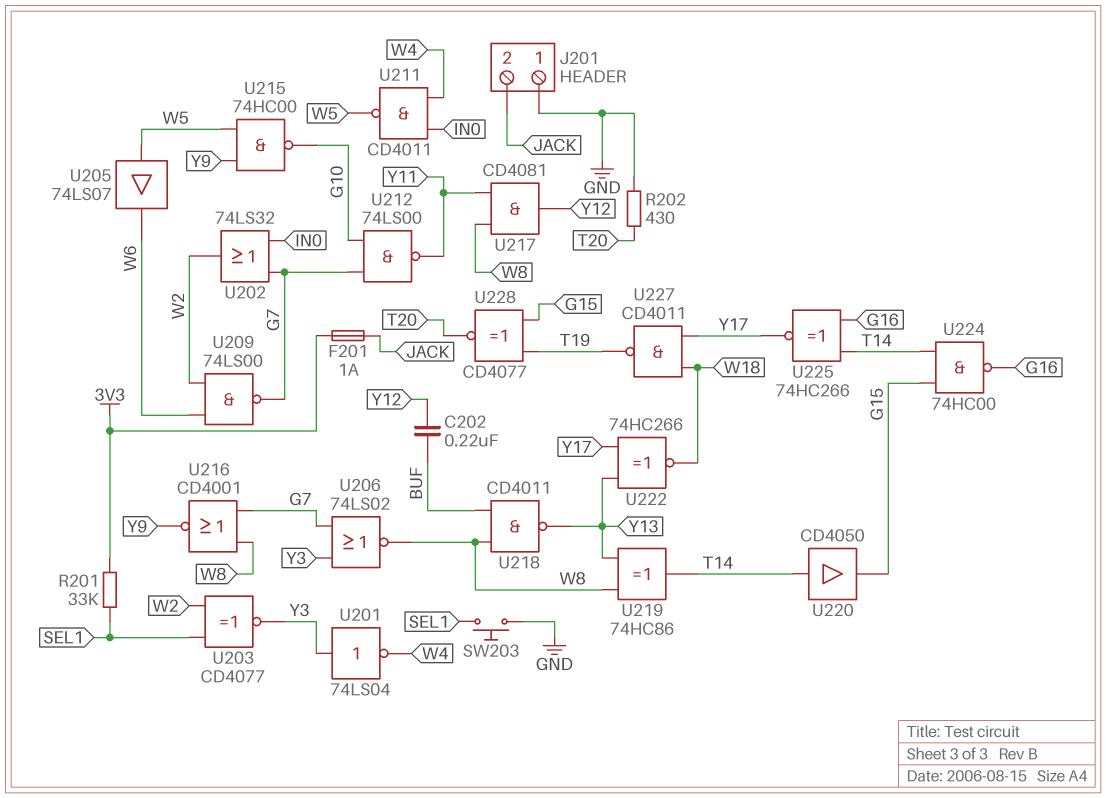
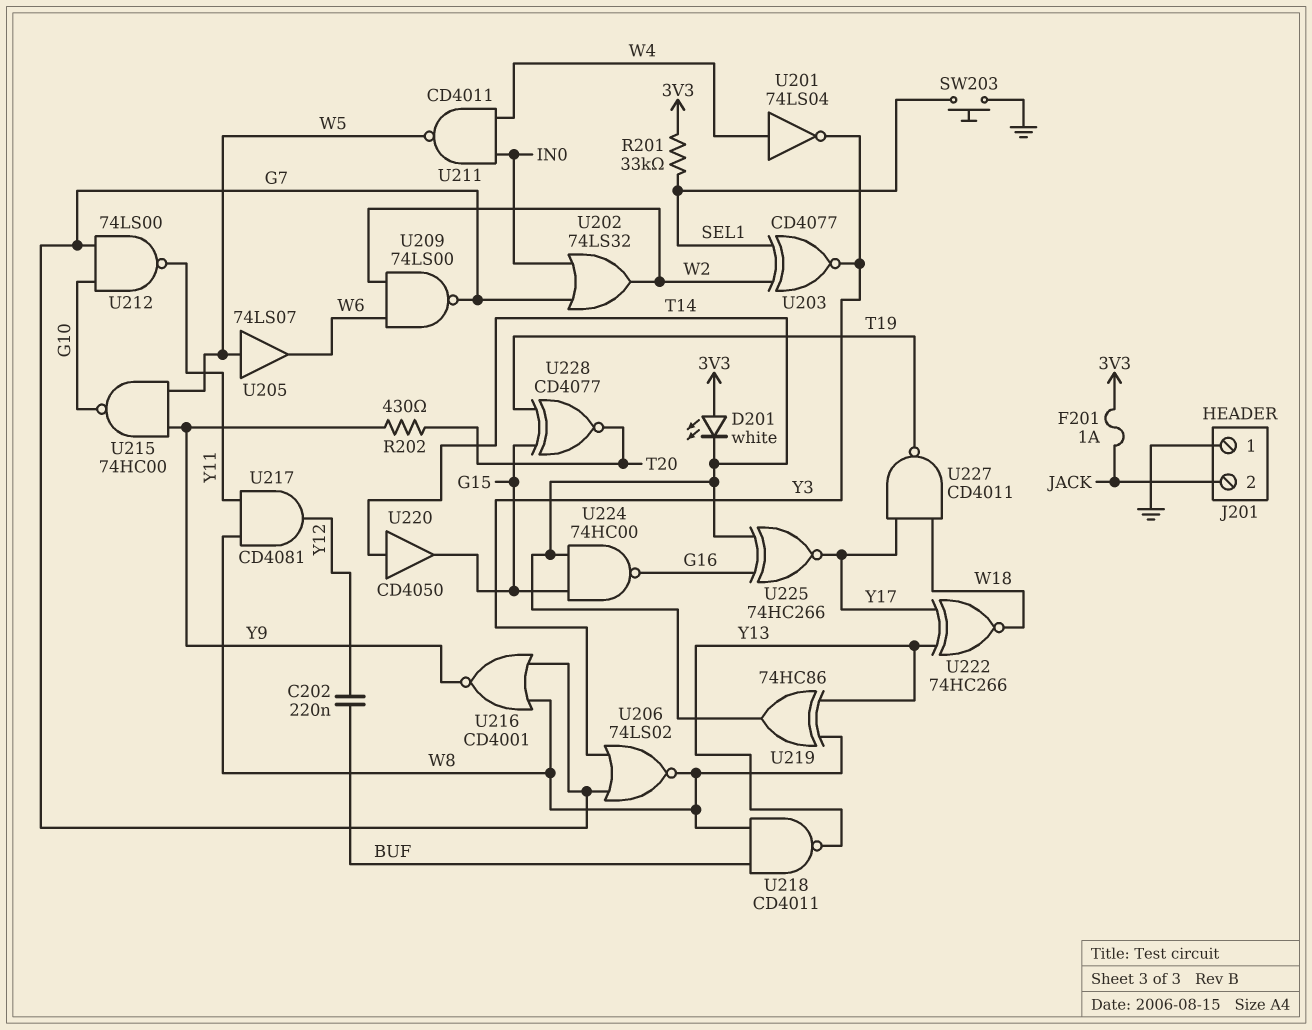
D201: none -> LED white (A 3V3, K T14)
R202: 430 (GND, T20) -> 430 (T20, Y9)
U201: NOT 74LS04 (in Y3, out W4) -> NOT 74LS04 (in W4, out Y3)

